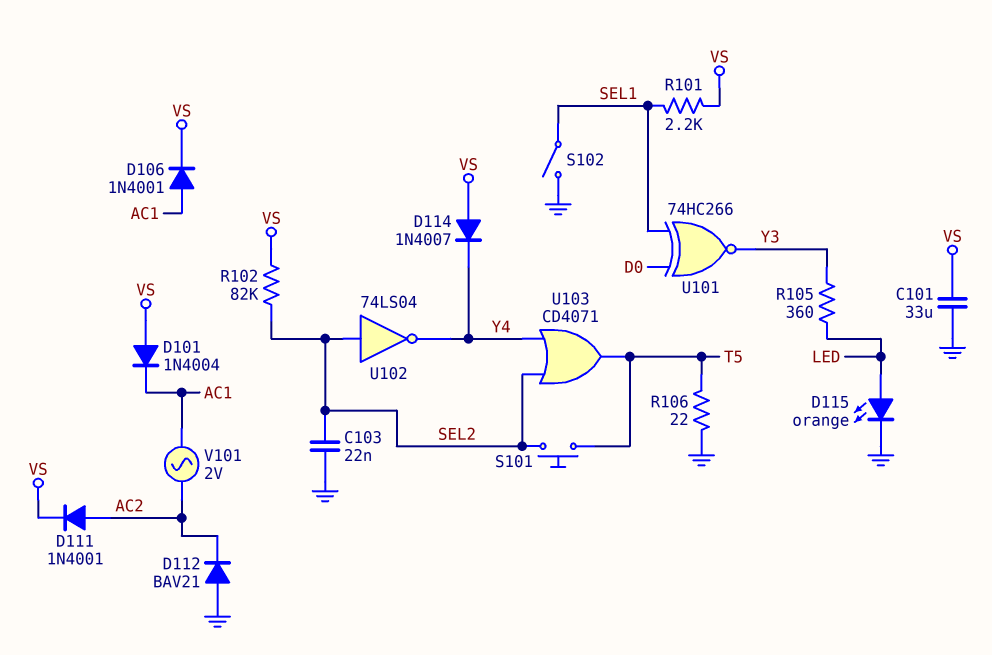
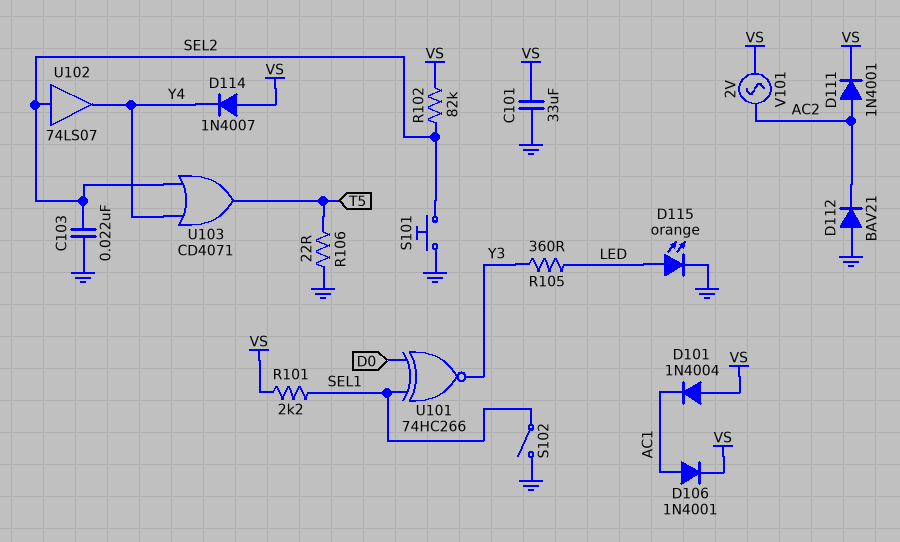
S101: button (SEL2, T5) -> button (GND, SEL2)
U102: NOT 74LS04 (in SEL2, out Y4) -> buffer 74LS07 (in SEL2, out Y4)
V101: AC 2V (AC1, AC2) -> AC 2V (AC2, VS)

